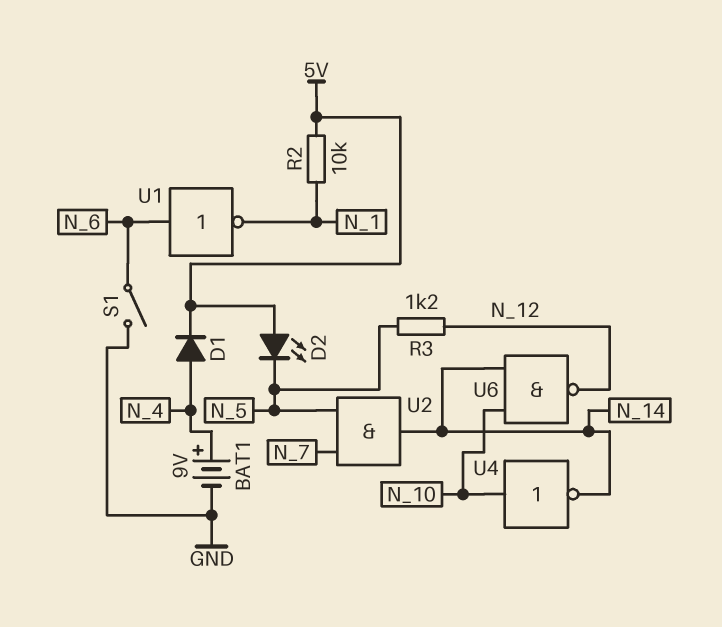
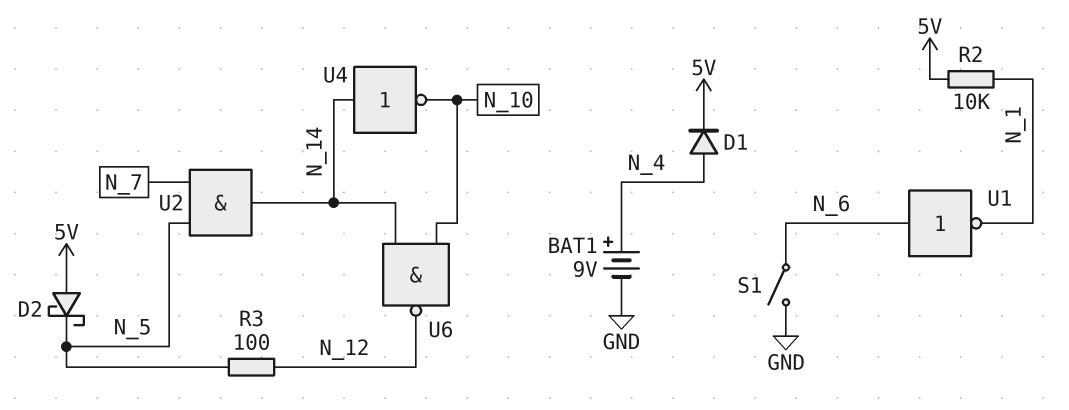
D2: LED (A 5V, K N_5) -> schottky (A 5V, K N_5)
R3: 1.2k (N_5, N_12) -> 100 (N_5, N_12)
U4: NOT (in N_10, out N_14) -> NOT (in N_14, out N_10)

